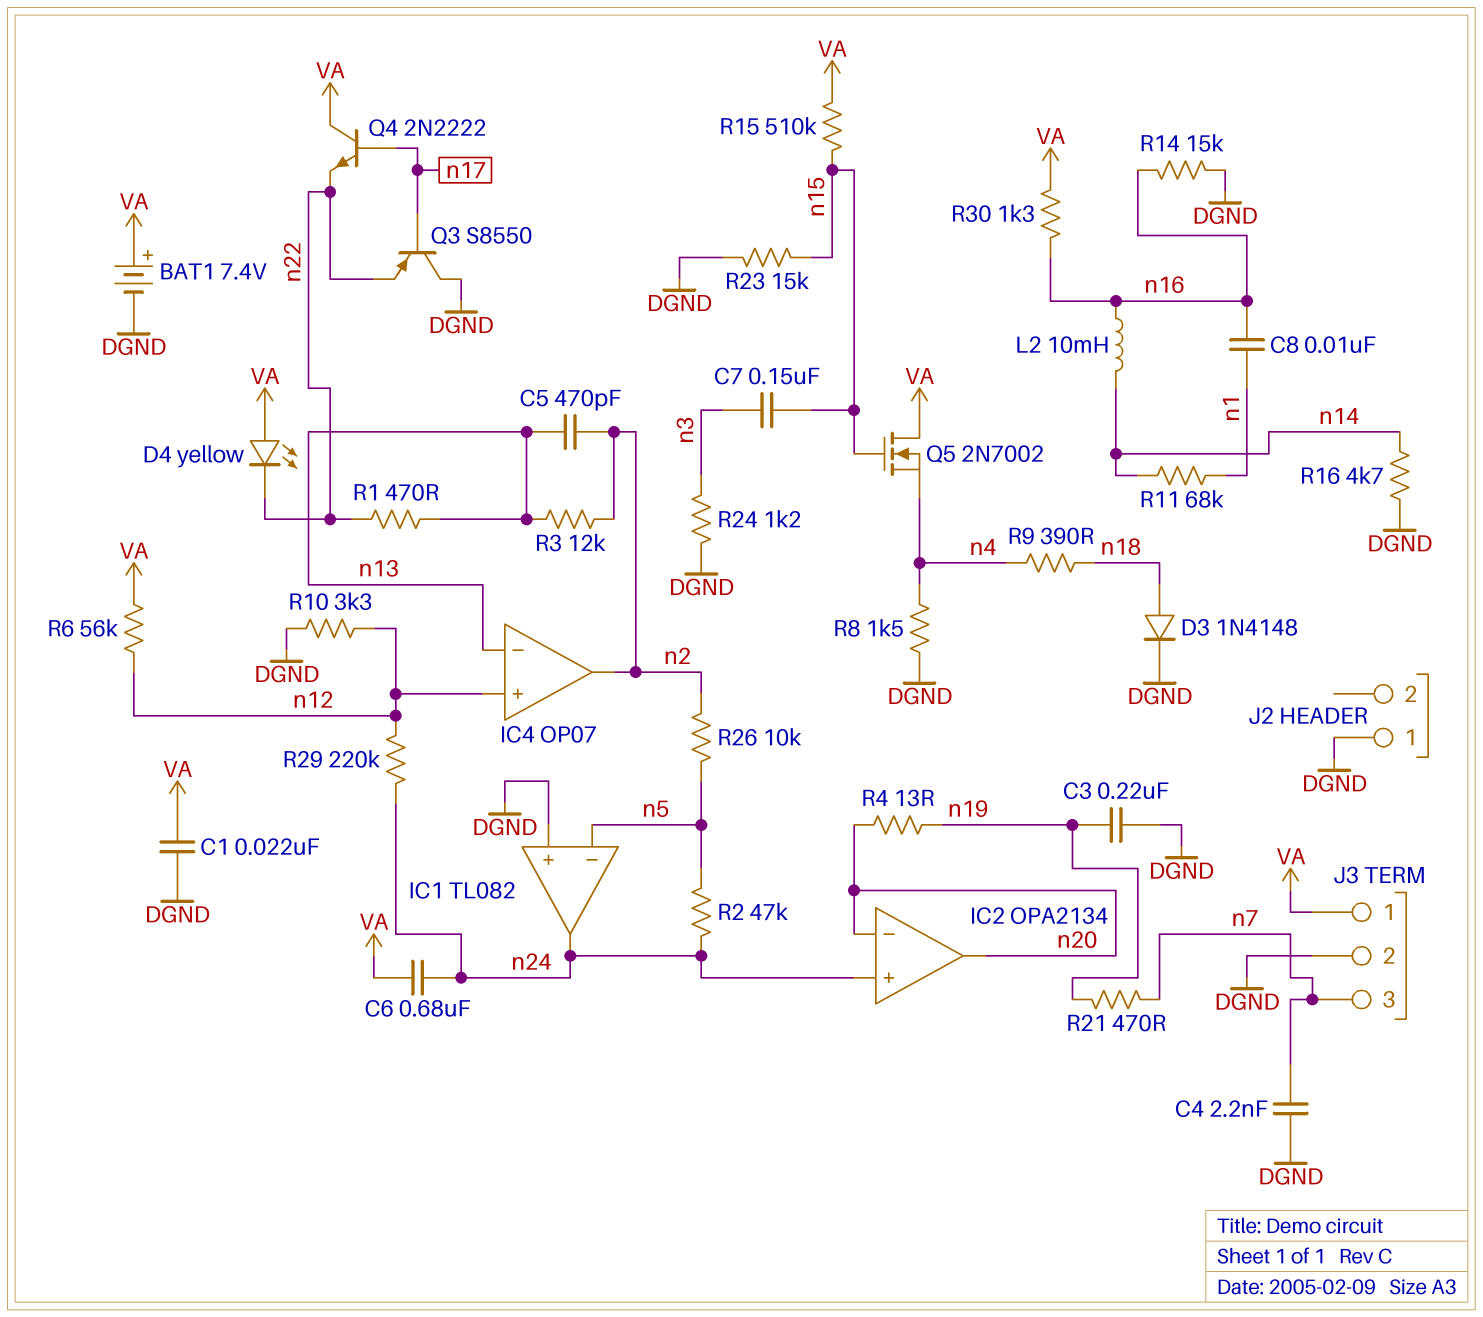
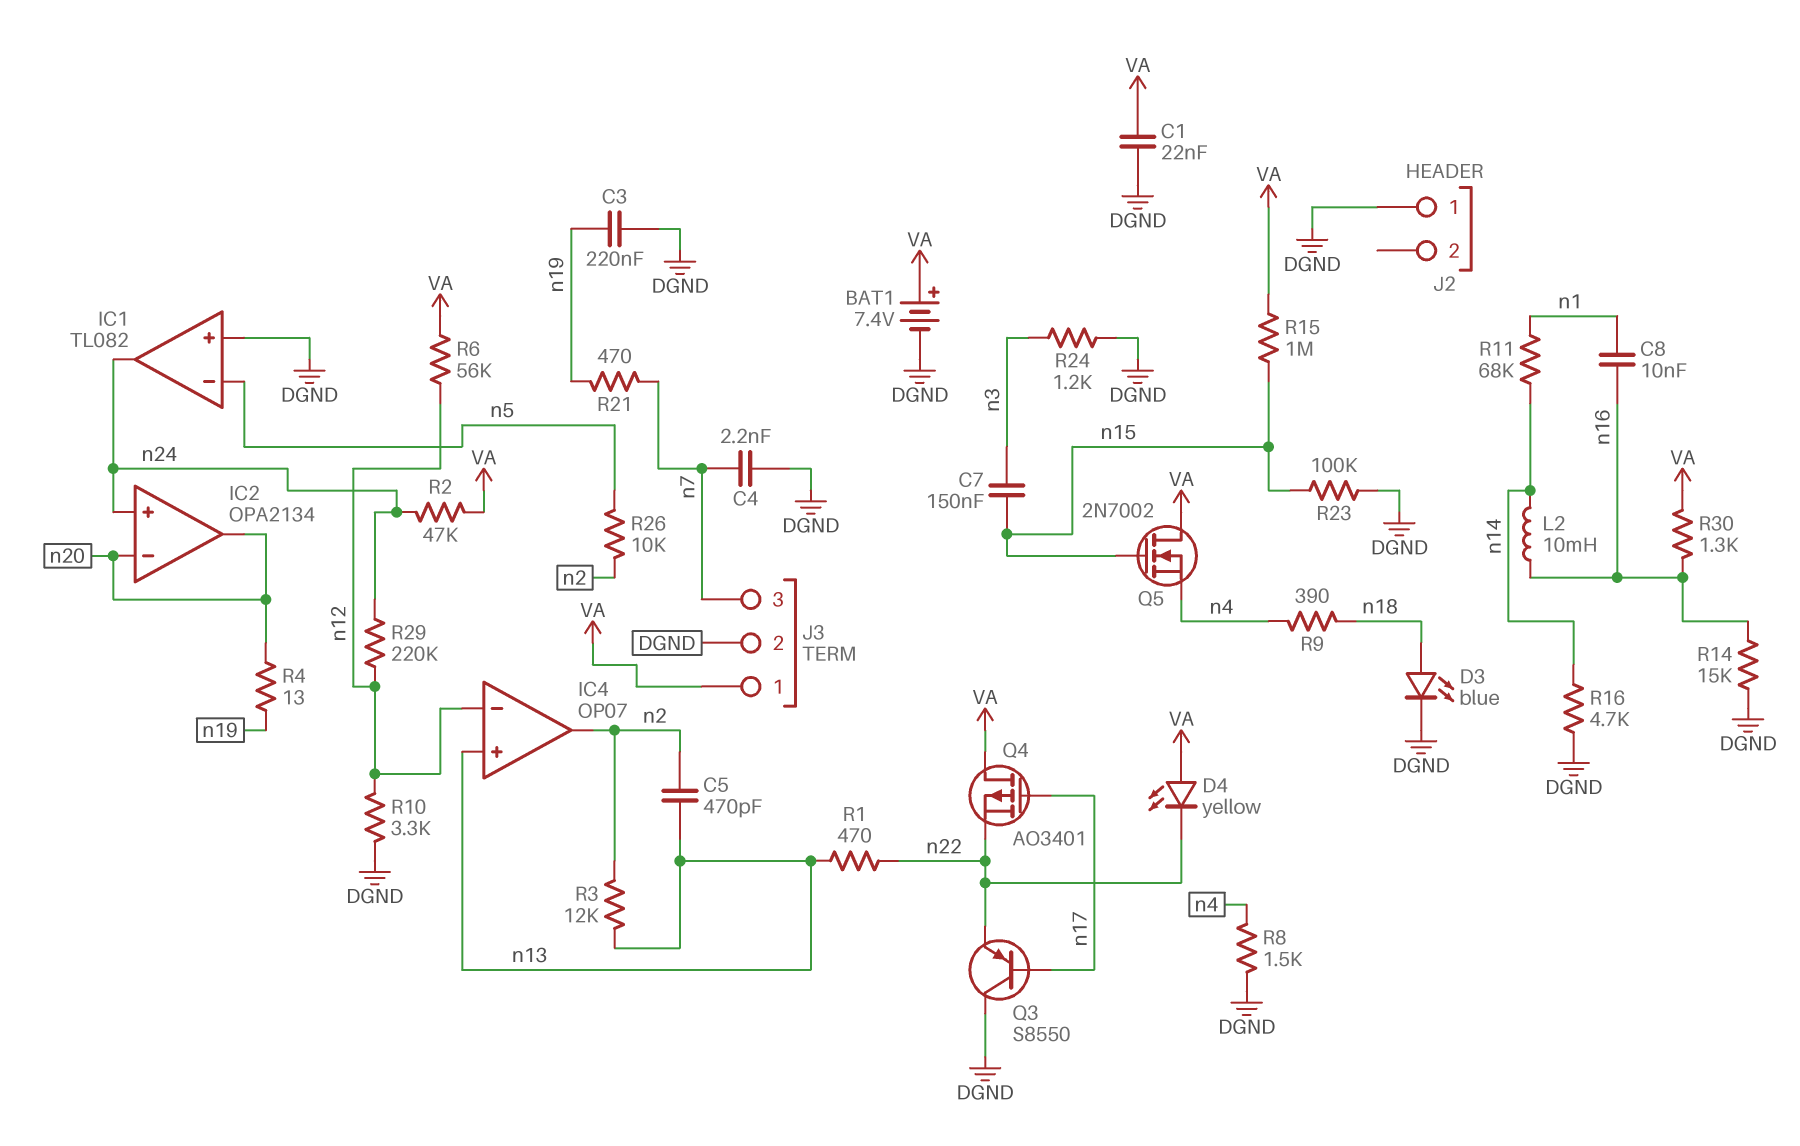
C6: 680nF (VA, n24) -> none
D3: diode 1N4148 (A n18, K DGND) -> LED blue (A n18, K DGND)
IC4 pin in+: n12 -> n13
IC4 pin in-: n13 -> n12
Q4: NPN 2N2222 (B n17, C VA, E n22) -> PMOS AO3401 (G n17, D VA, S n22)
R2: 47k (n5, n24) -> 47k (VA, n24)
R15: 510k (VA, n15) -> 1M (VA, n15)
R23: 15k (DGND, n15) -> 100k (DGND, n15)

